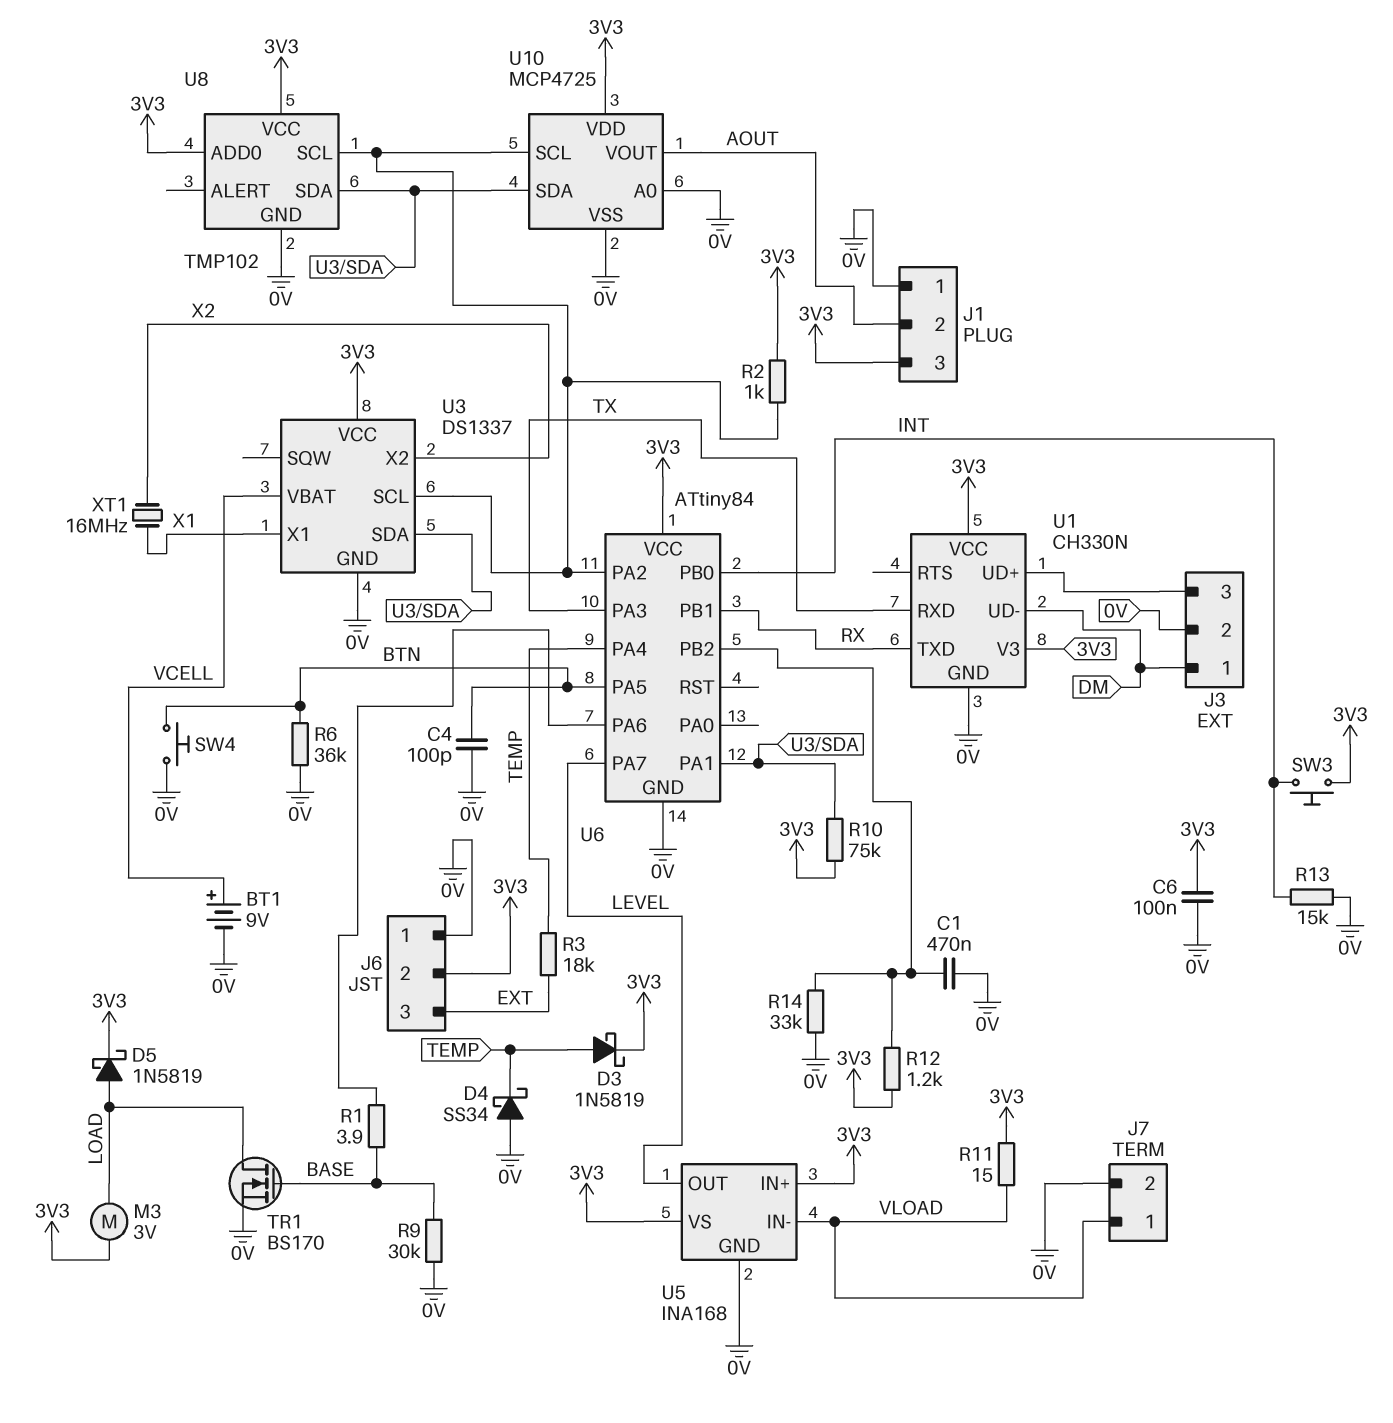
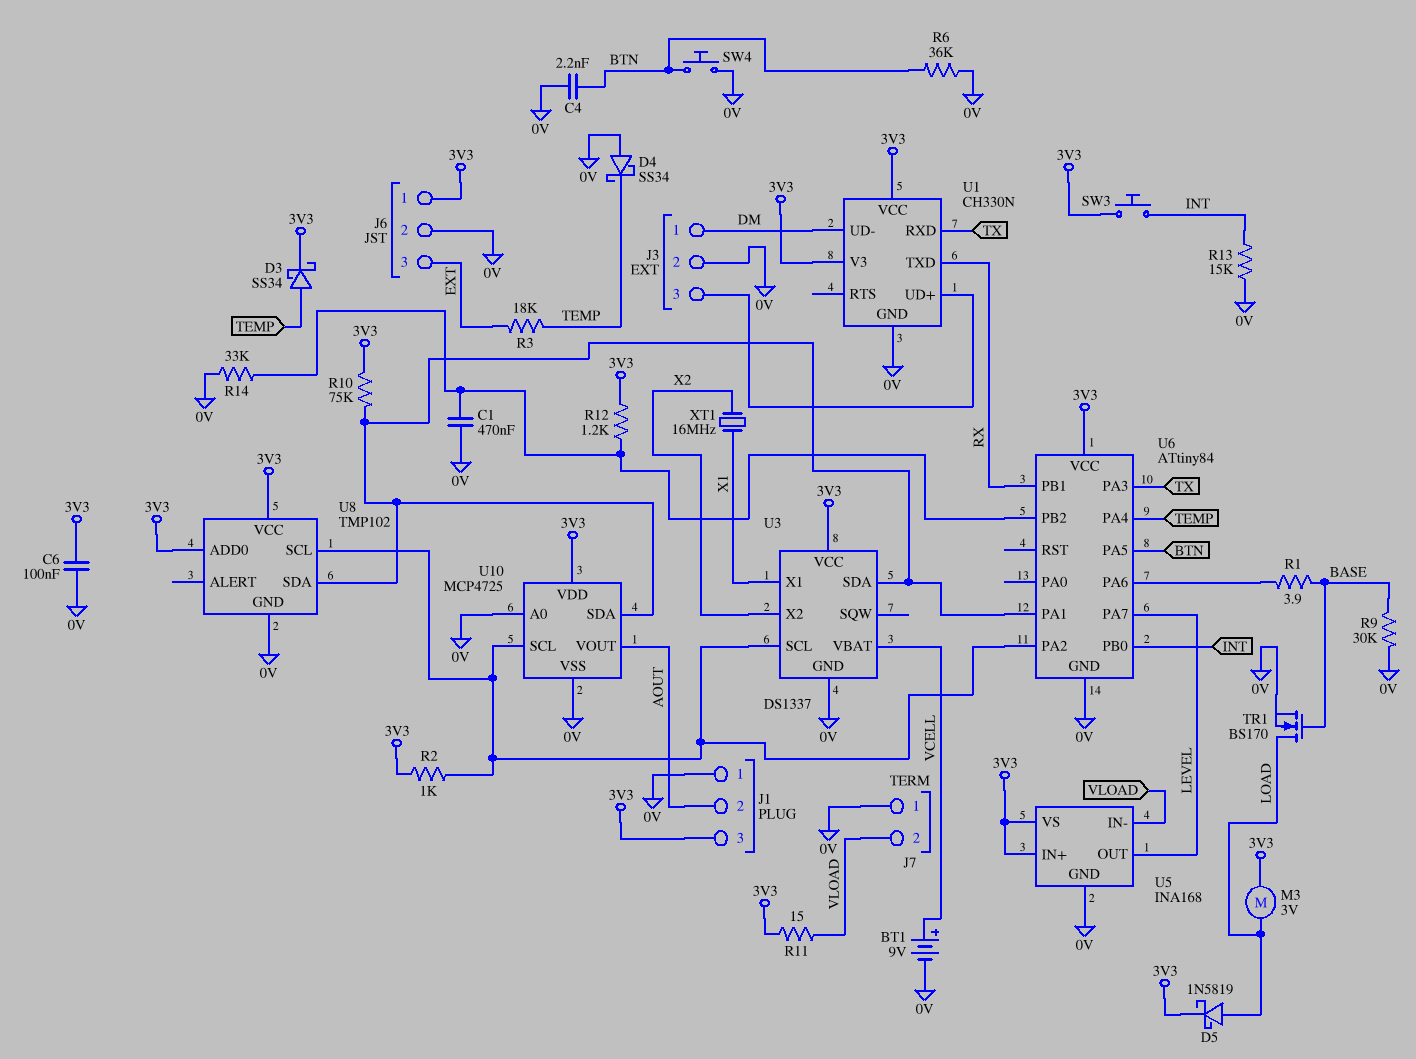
C4: 100pF (0V, BTN) -> 2.2nF (0V, BTN)
D3: schottky 1N5819 (A TEMP, K 3V3) -> schottky SS34 (A TEMP, K 3V3)
J6 pin 1: 0V -> 3V3
J6 pin 2: 3V3 -> 0V
J7 pin 1: VLOAD -> 0V
J7 pin 2: 0V -> VLOAD

